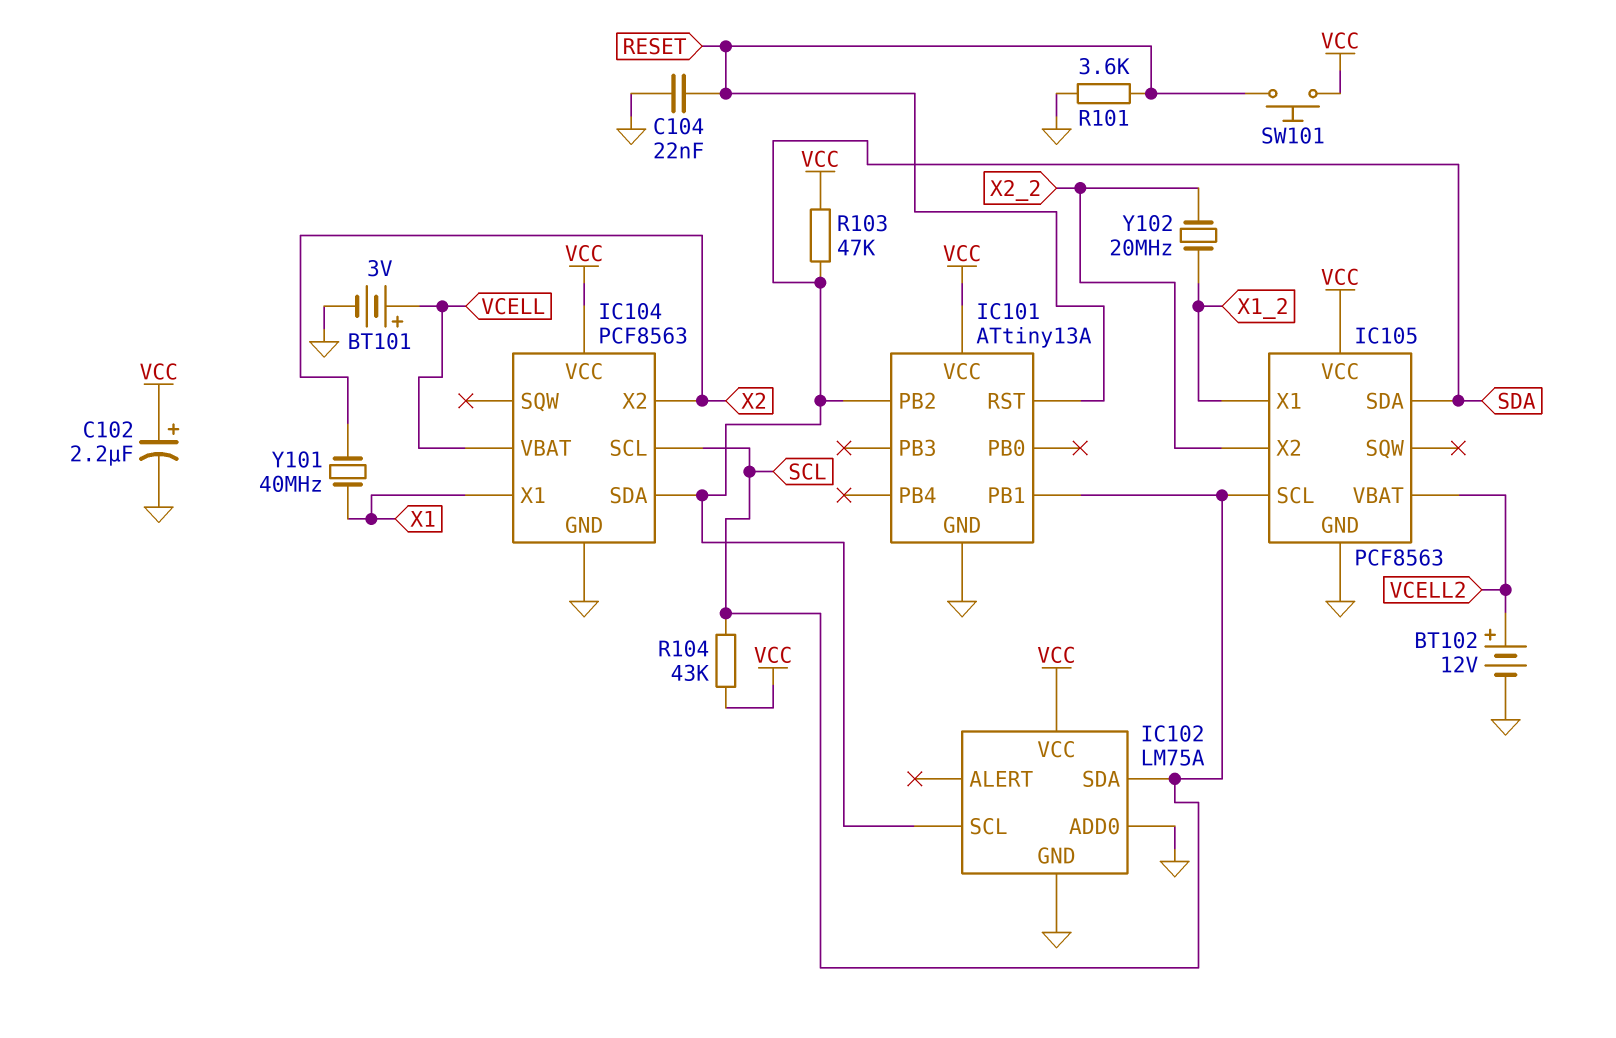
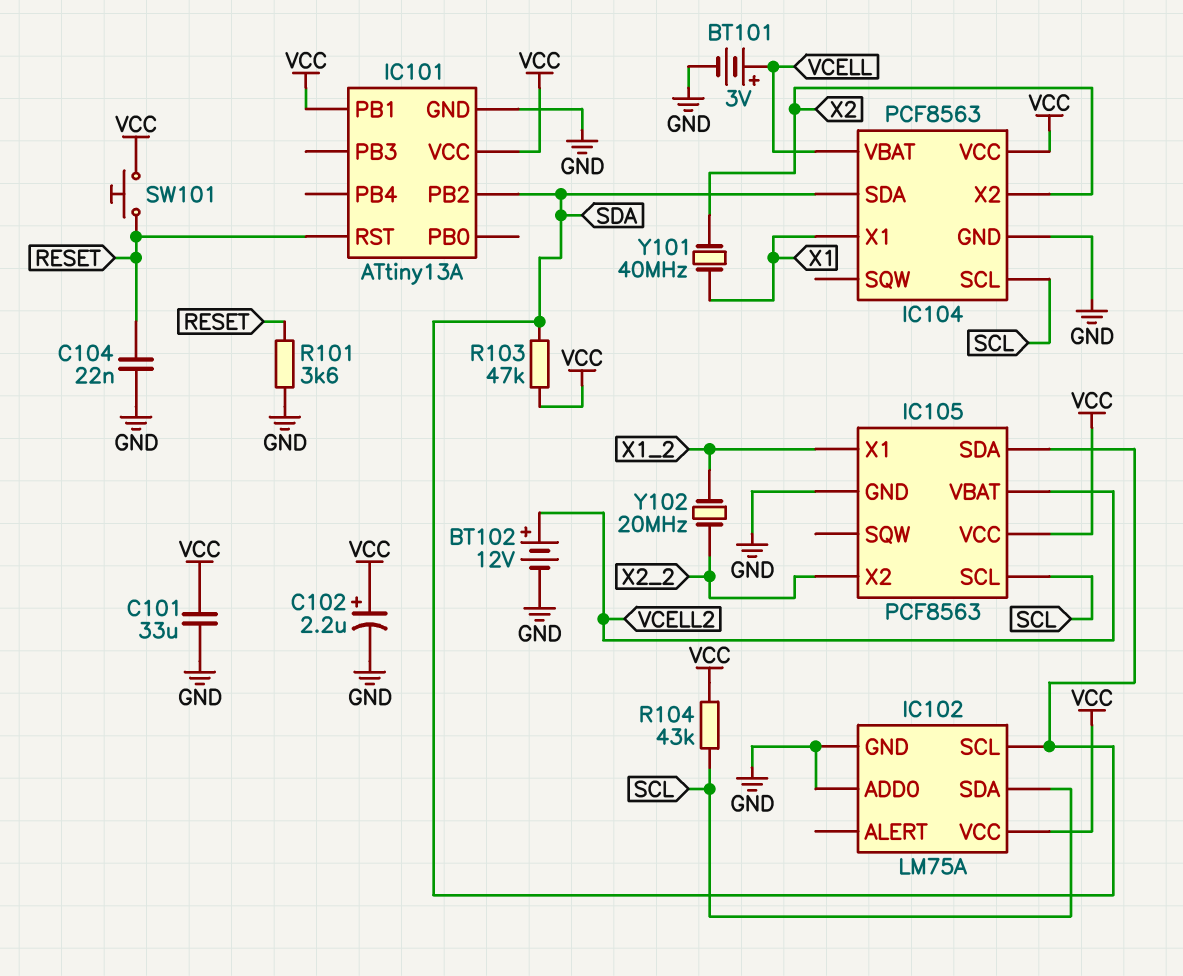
C101: none -> 33uF (GND, VCC)
IC101 pin PB1: SCL -> VCC

